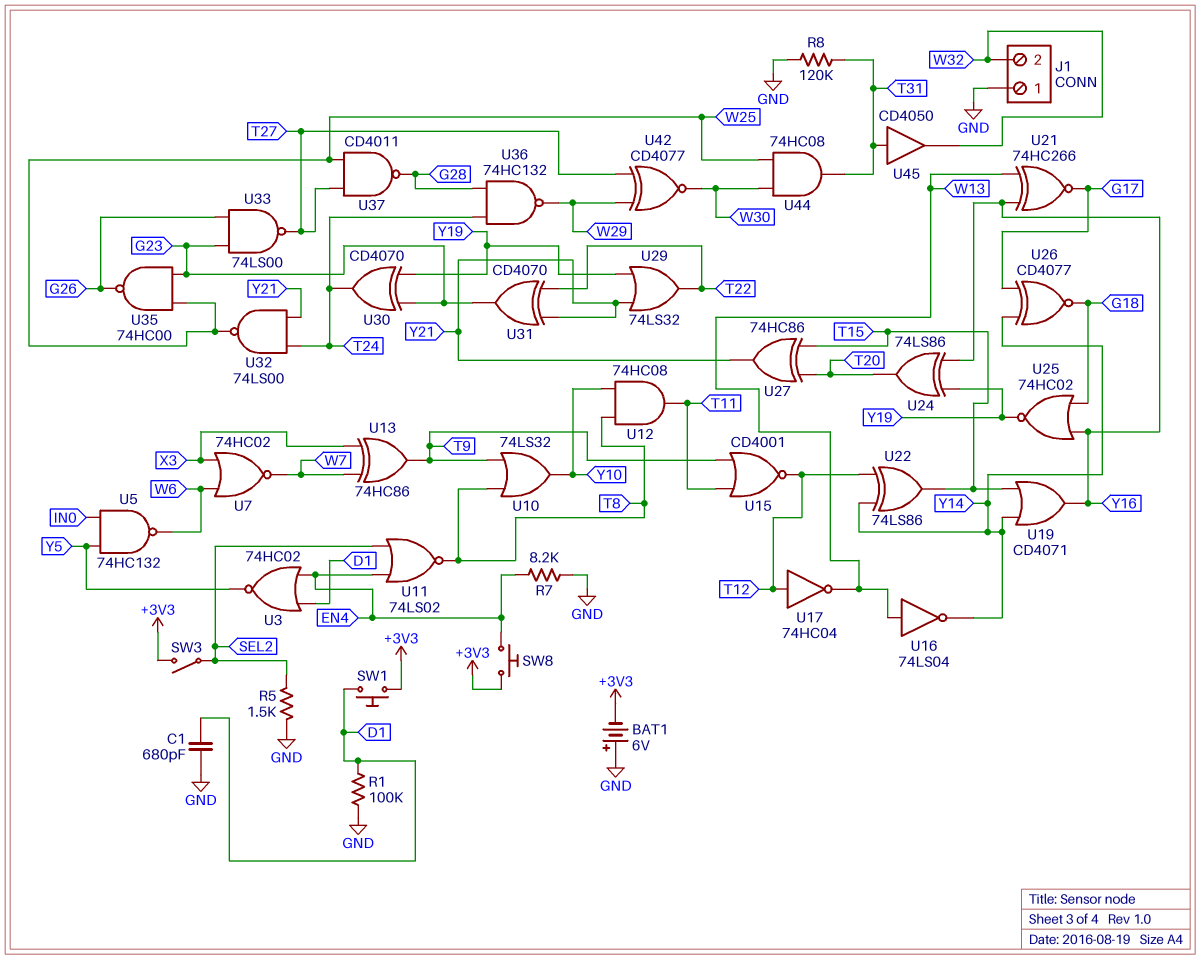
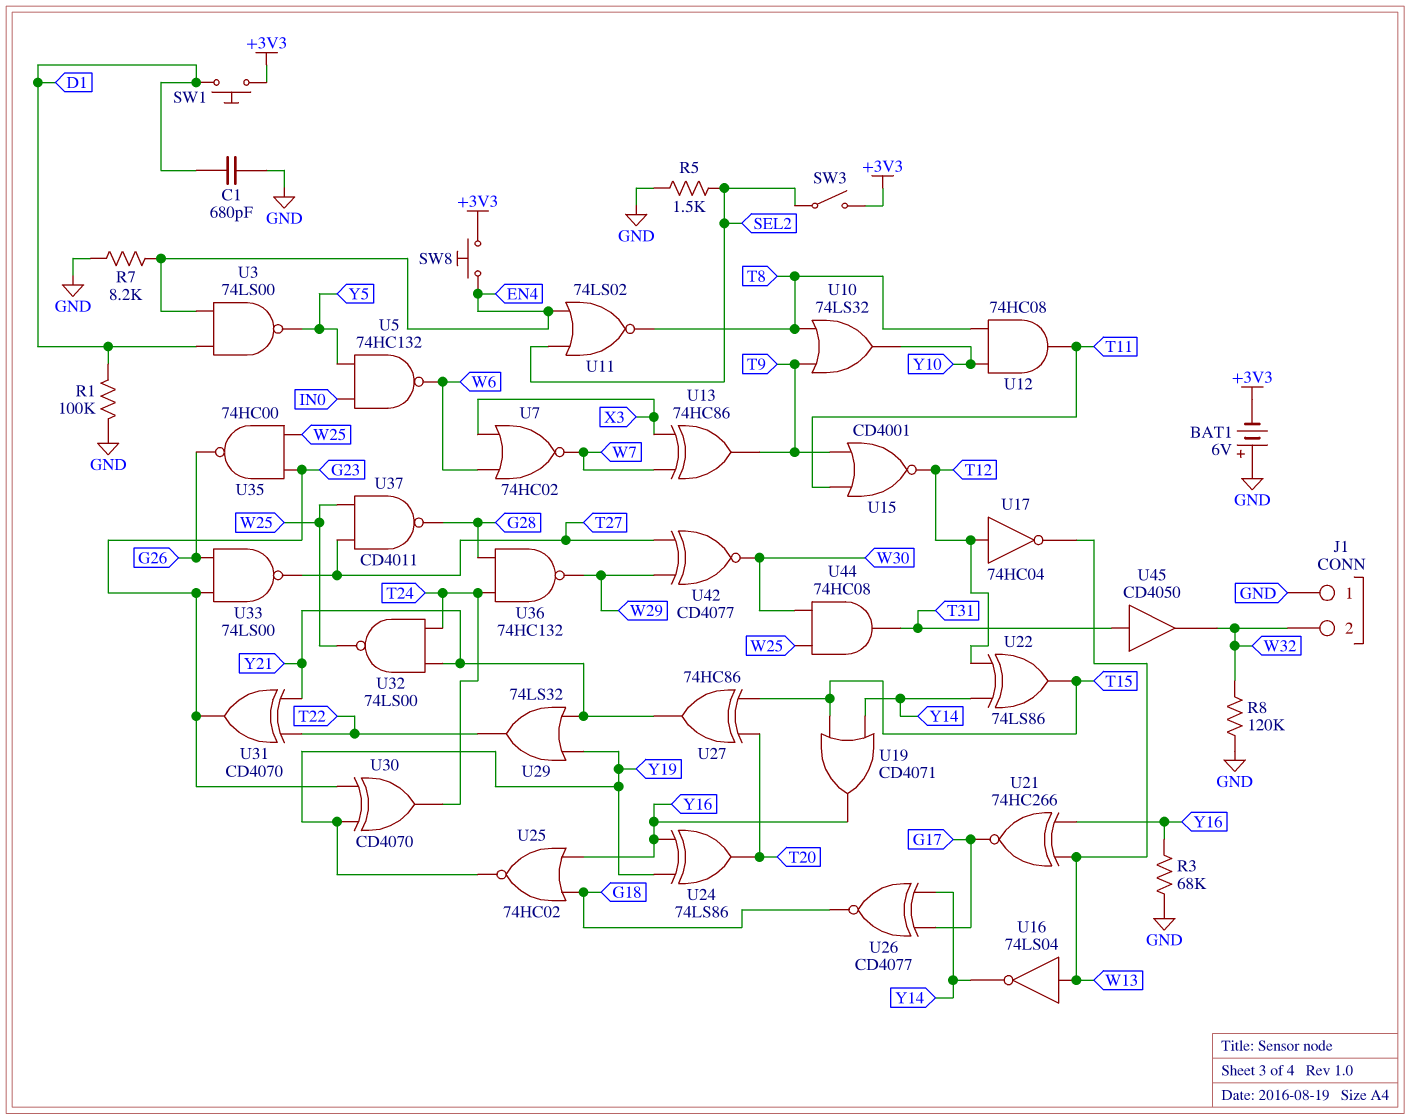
R3: none -> 68k (GND, Y16)
R8: 120k (GND, T31) -> 120k (GND, W32)
U3: NOR 74HC02 (in D1, in EN4, out Y5) -> NAND 74LS00 (in D1, in EN4, out Y5)

